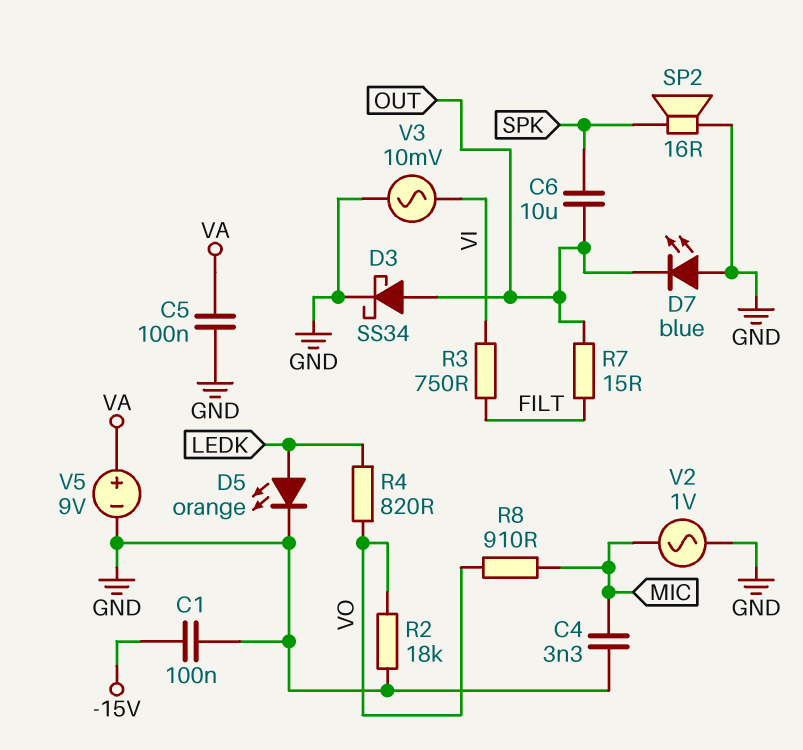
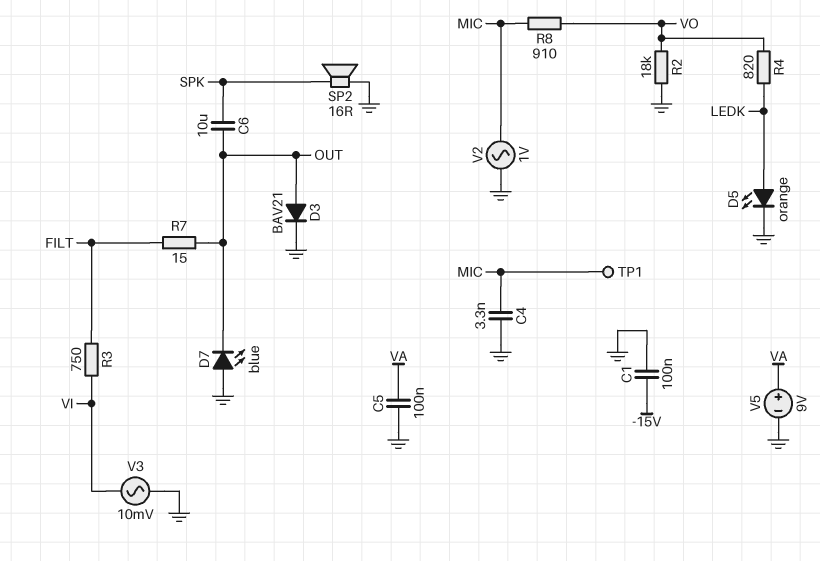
D3: schottky SS34 (A OUT, K GND) -> diode BAV21 (A OUT, K GND)
TP1: none -> test point (MIC)

